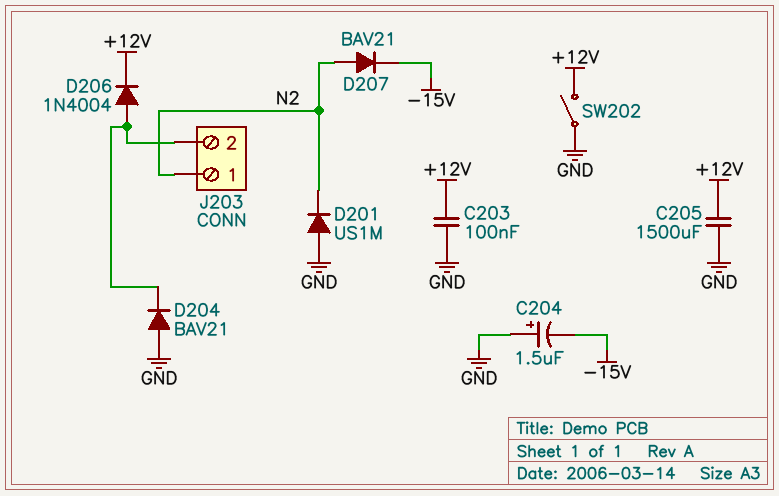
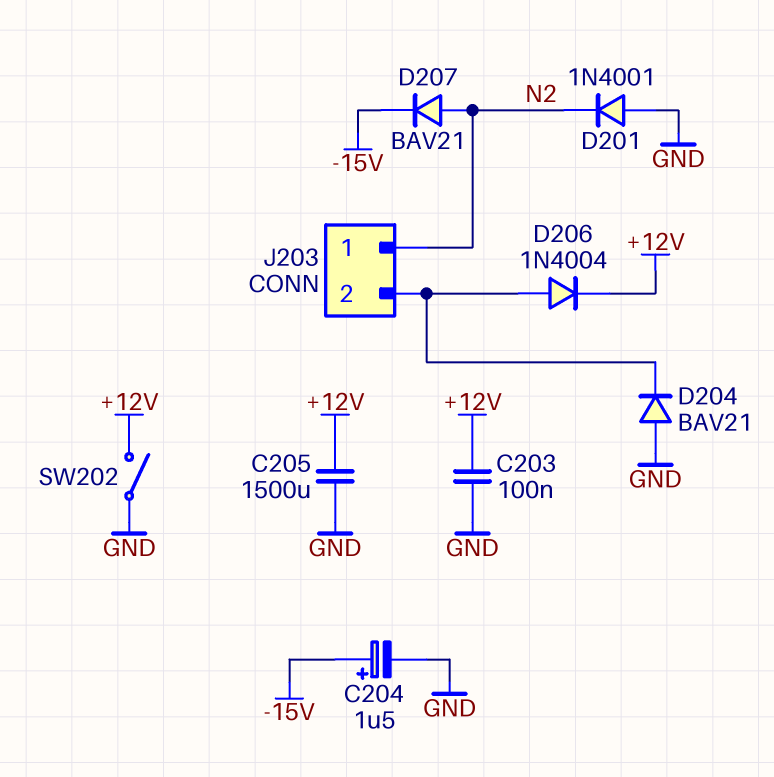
C204: 1.5uF (plus GND, minus -15V) -> 1.5uF (plus -15V, minus GND)
D201: diode US1M (A GND, K N2) -> diode 1N4001 (A GND, K N2)

